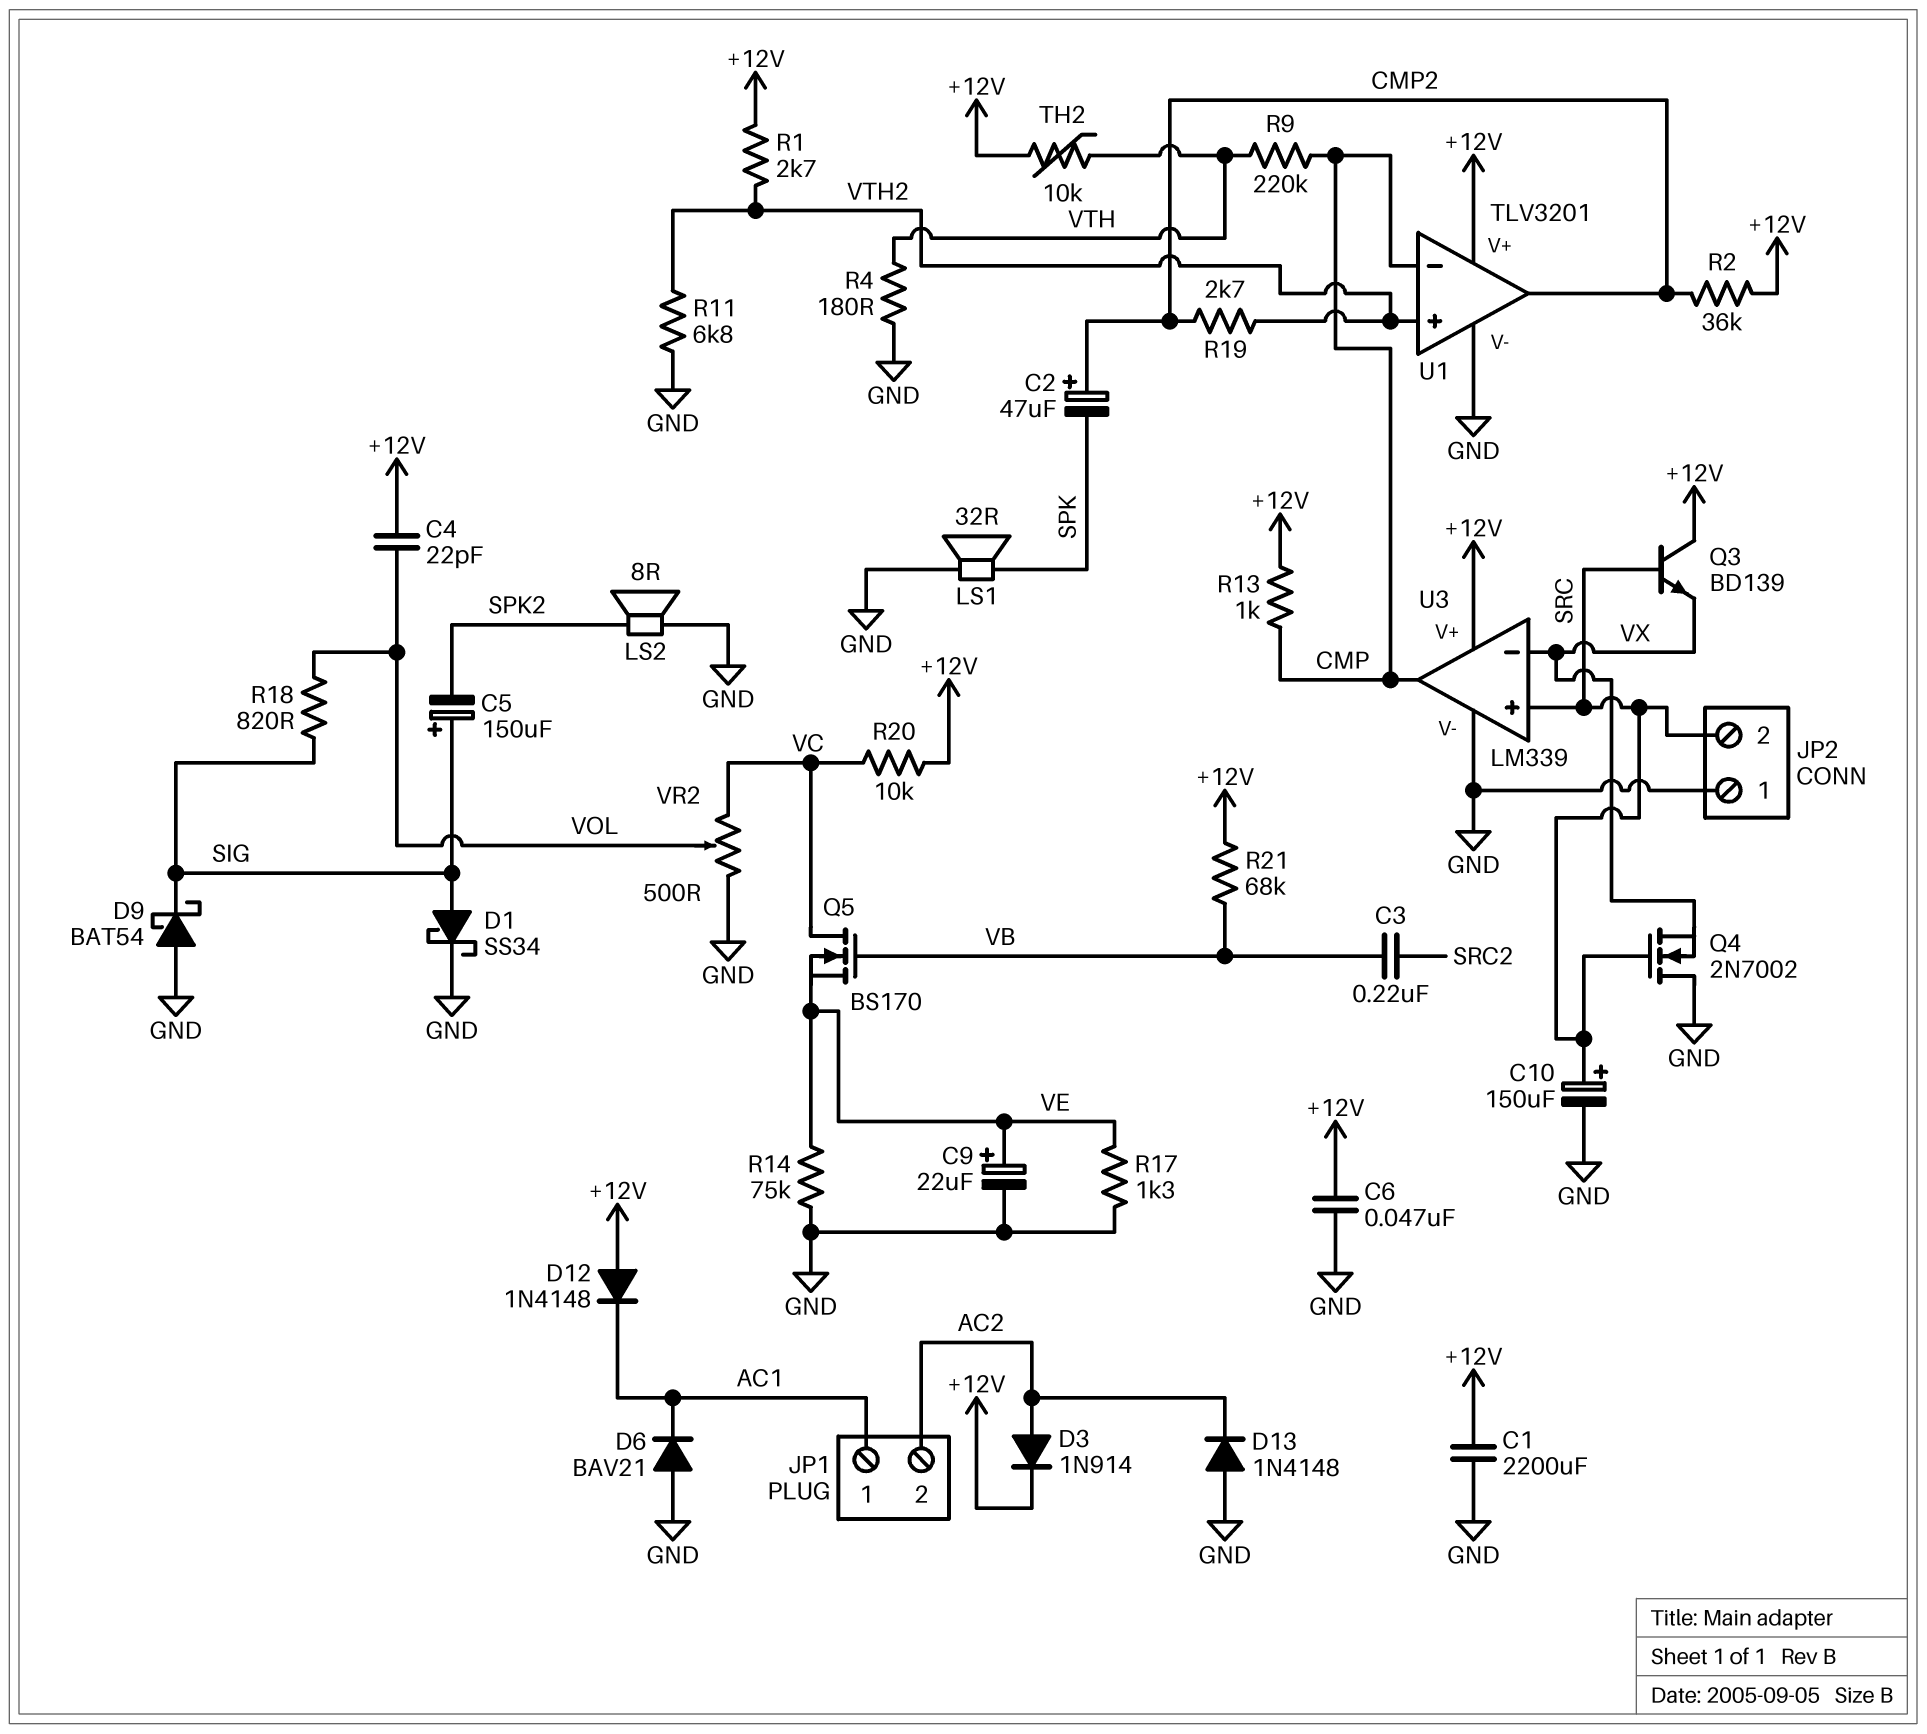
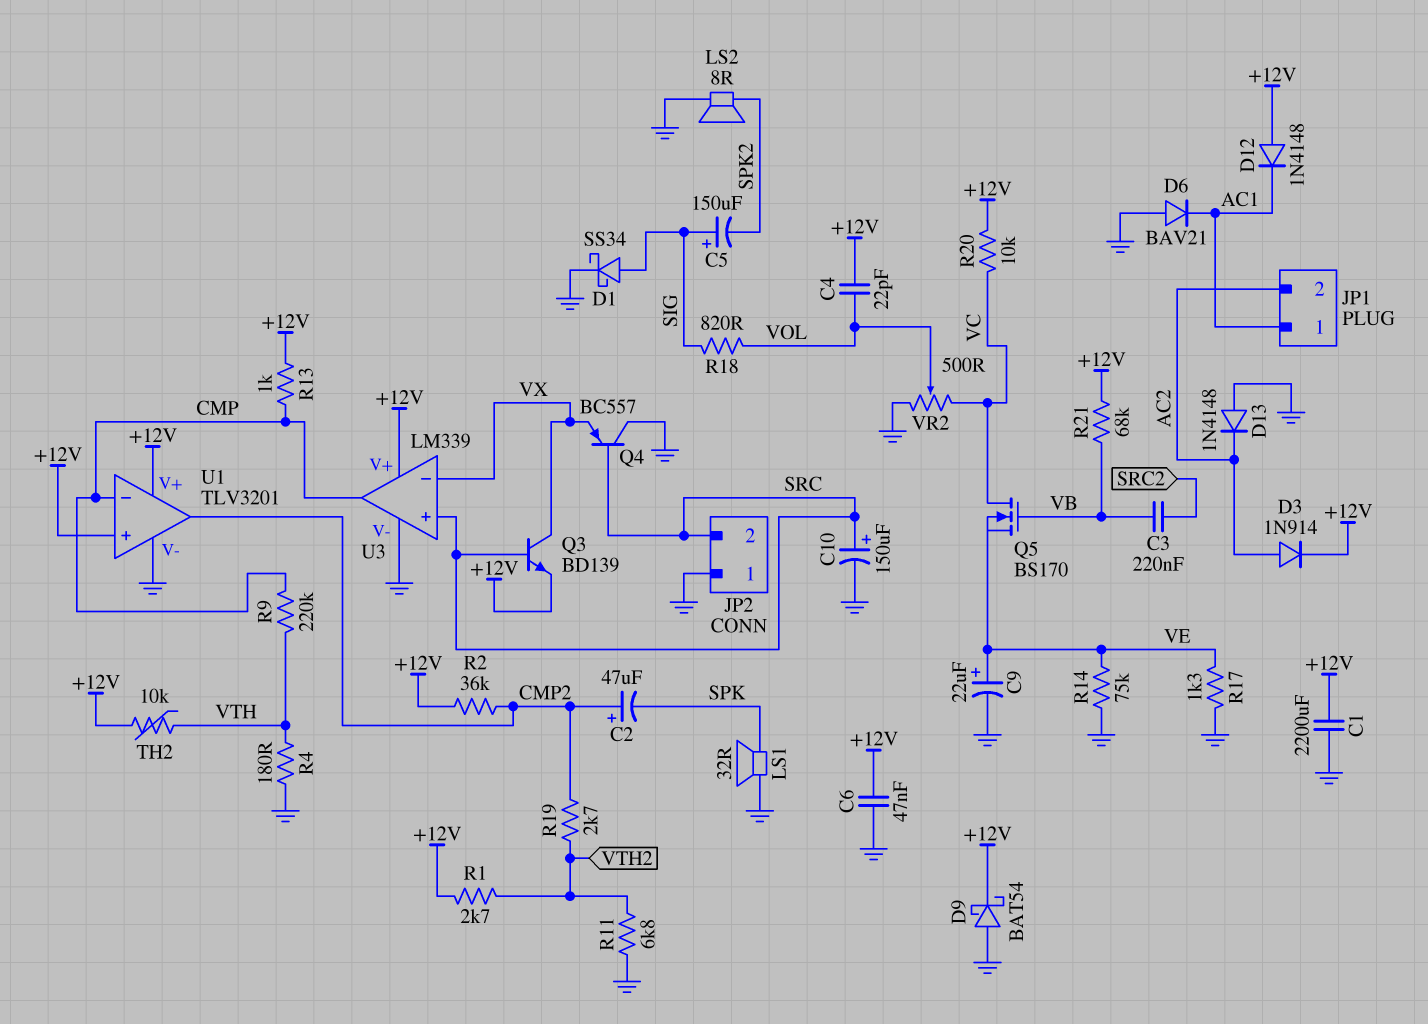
D9: schottky BAT54 (A GND, K SIG) -> schottky BAT54 (A GND, K +12V)
Q3: NPN BD139 (B SRC, C +12V, E VX) -> NPN BD139 (B SRC, C VX, E +12V)
Q4: NMOS 2N7002 (G SRC, D GND, S VX) -> PNP BC557 (B SRC, C GND, E VX)
U1 pin in+: VTH2 -> +12V

